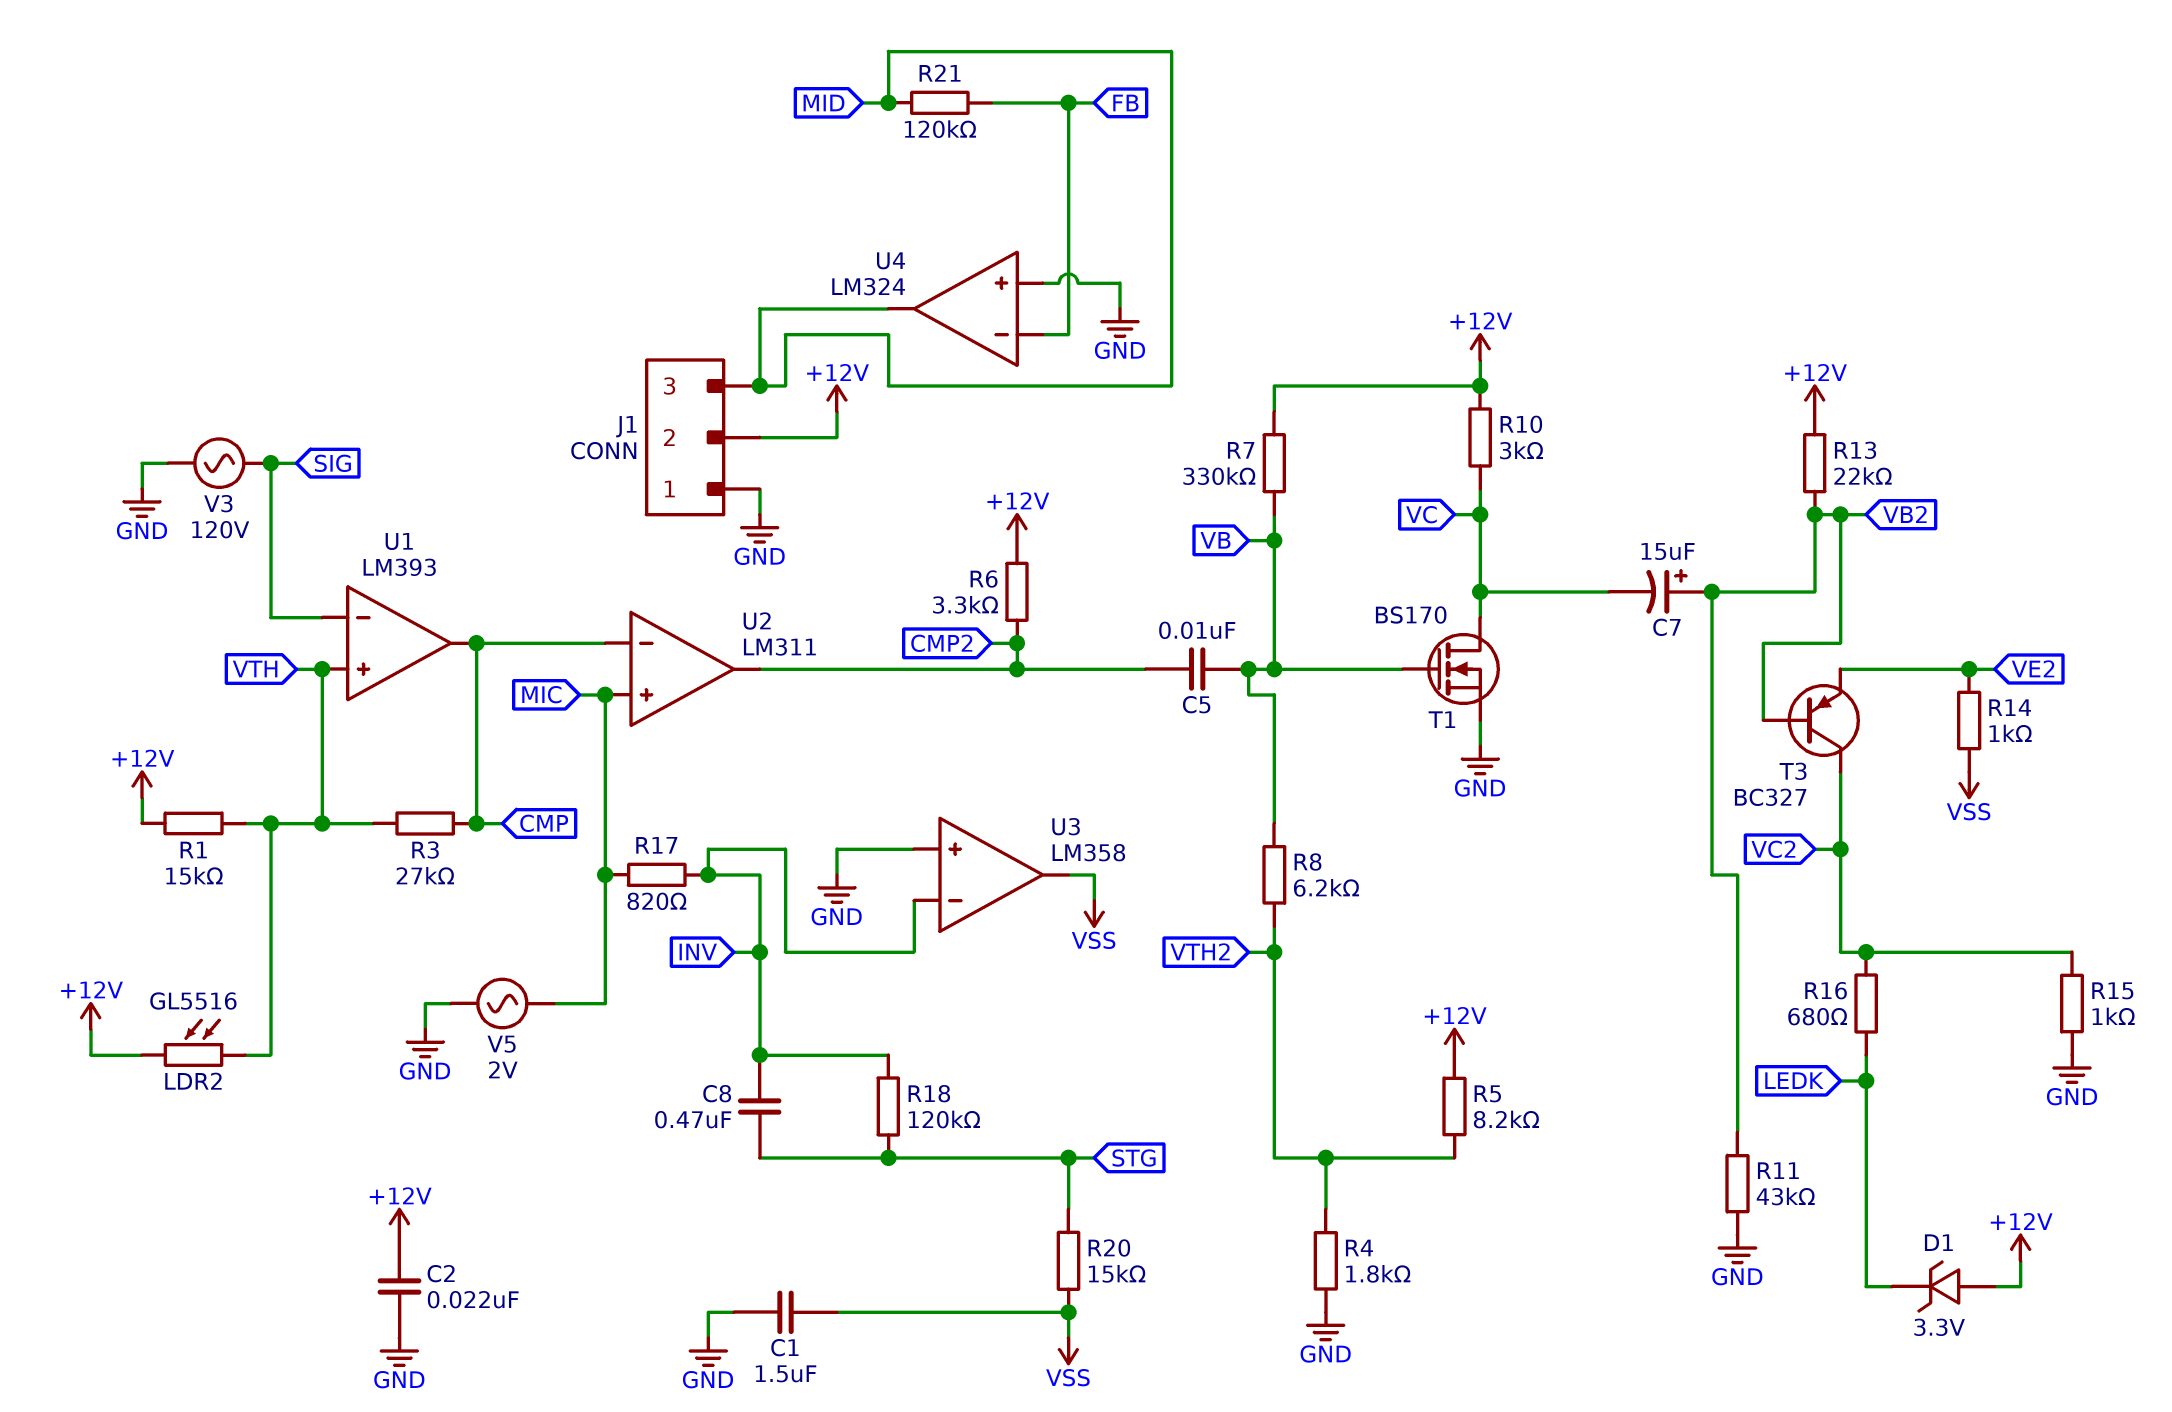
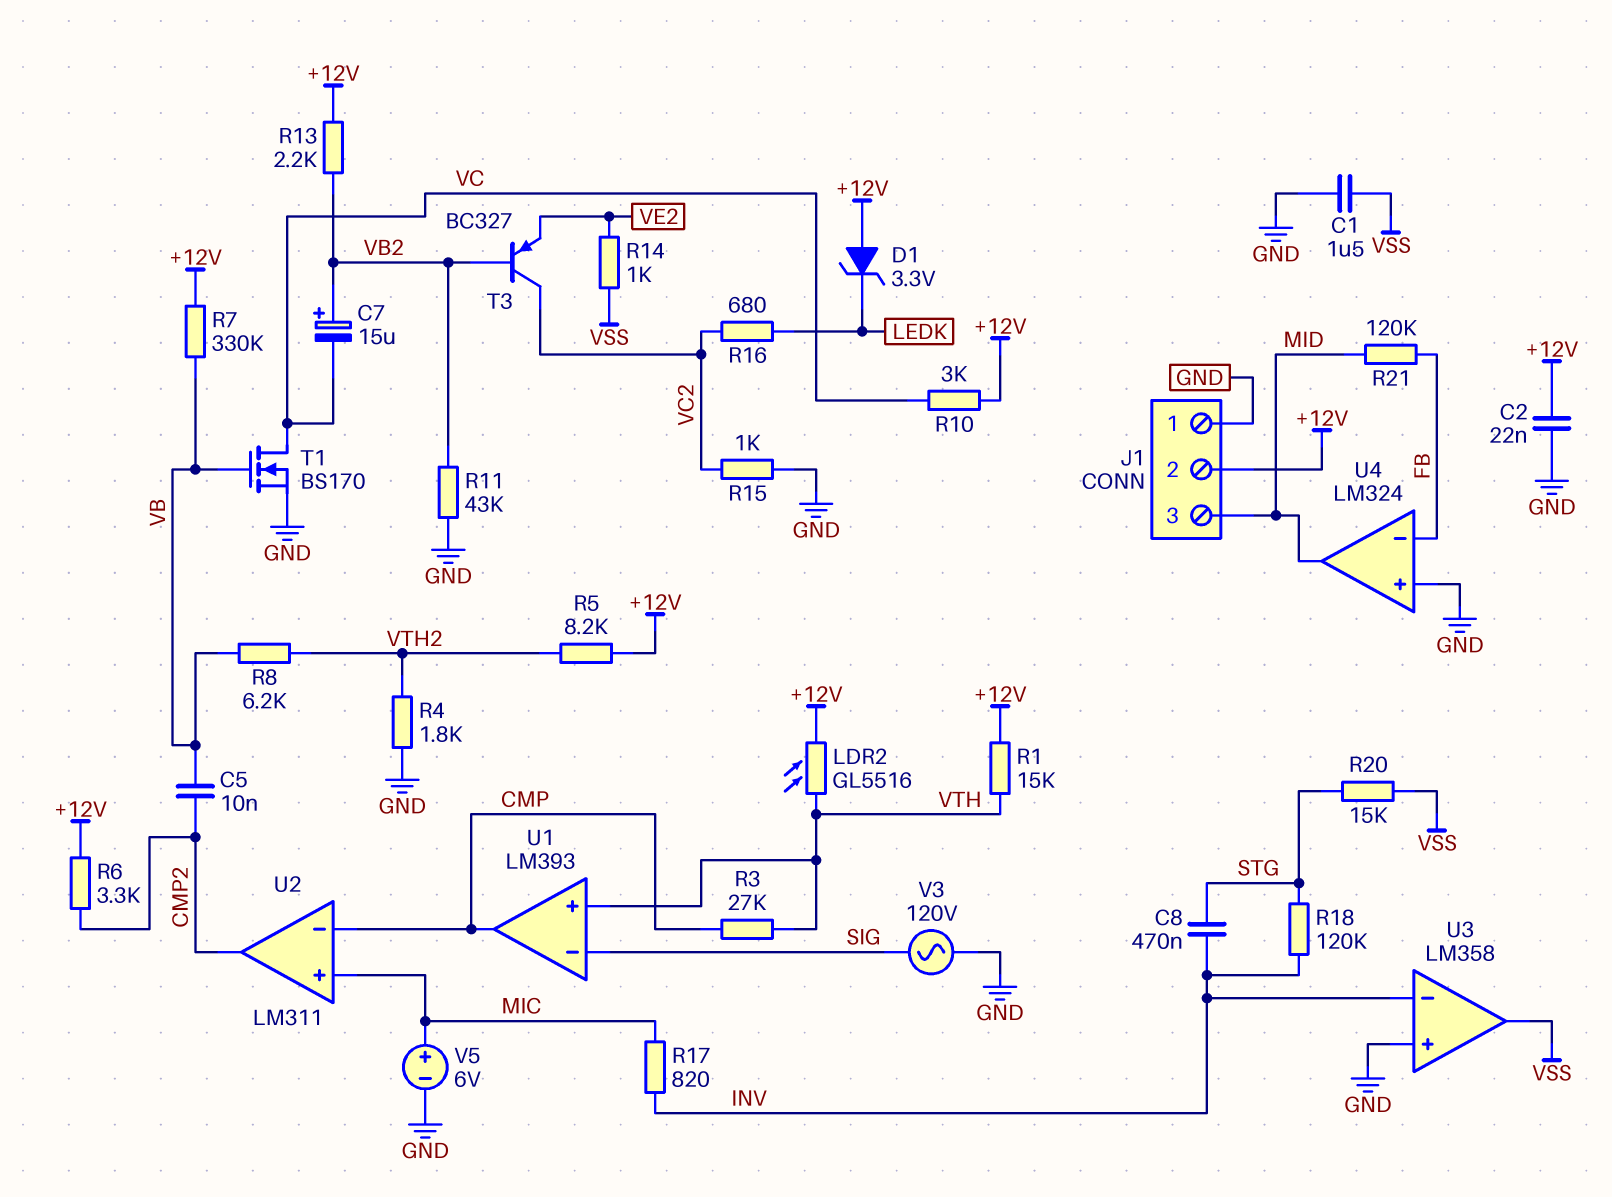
R13: 22k (+12V, VB2) -> 2.2k (+12V, VB2)
V5: AC 2V (GND, MIC) -> 6V (plus MIC, minus GND)

